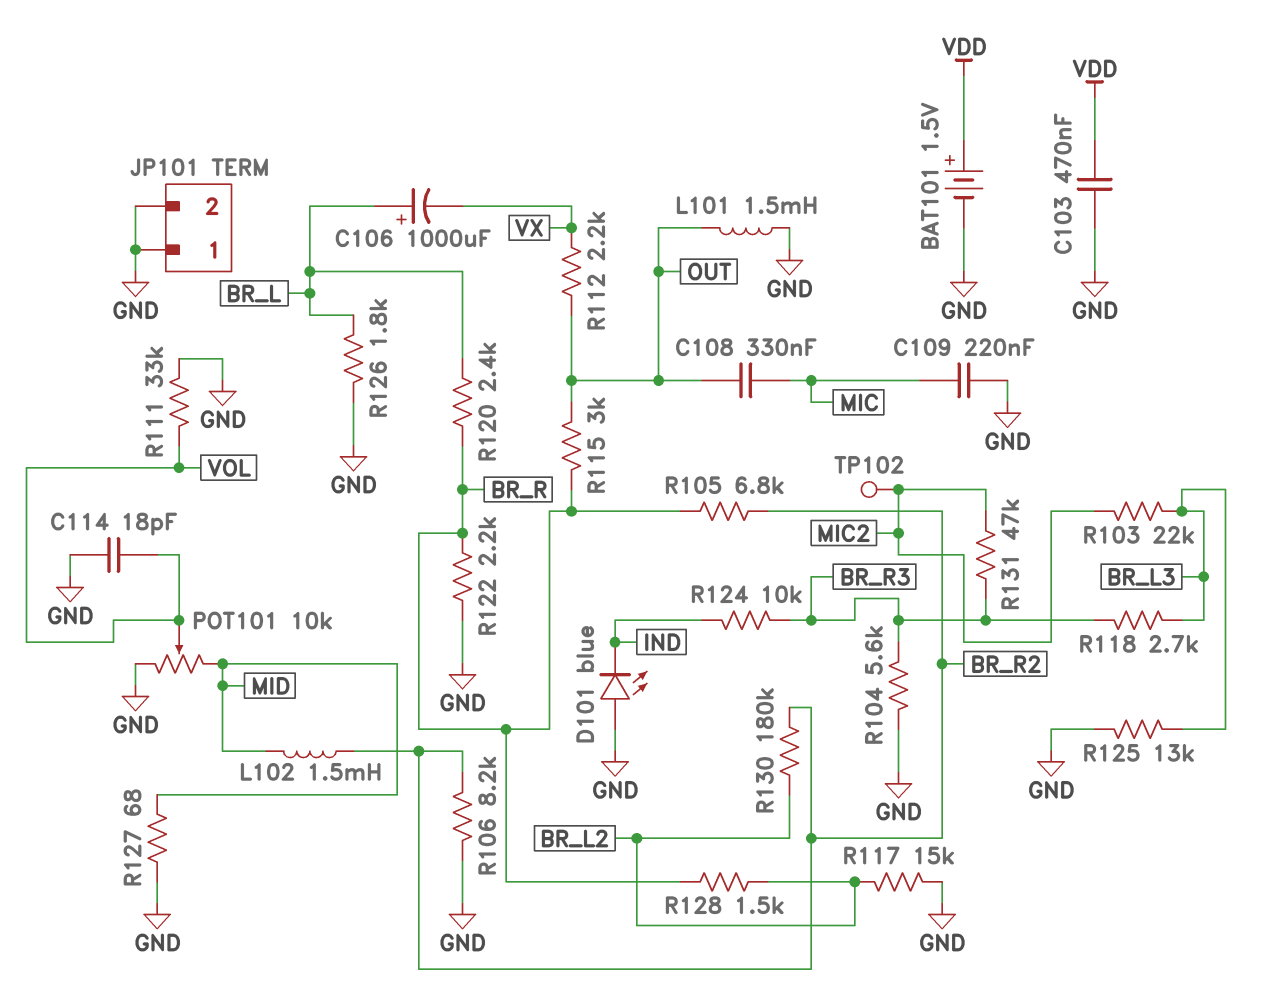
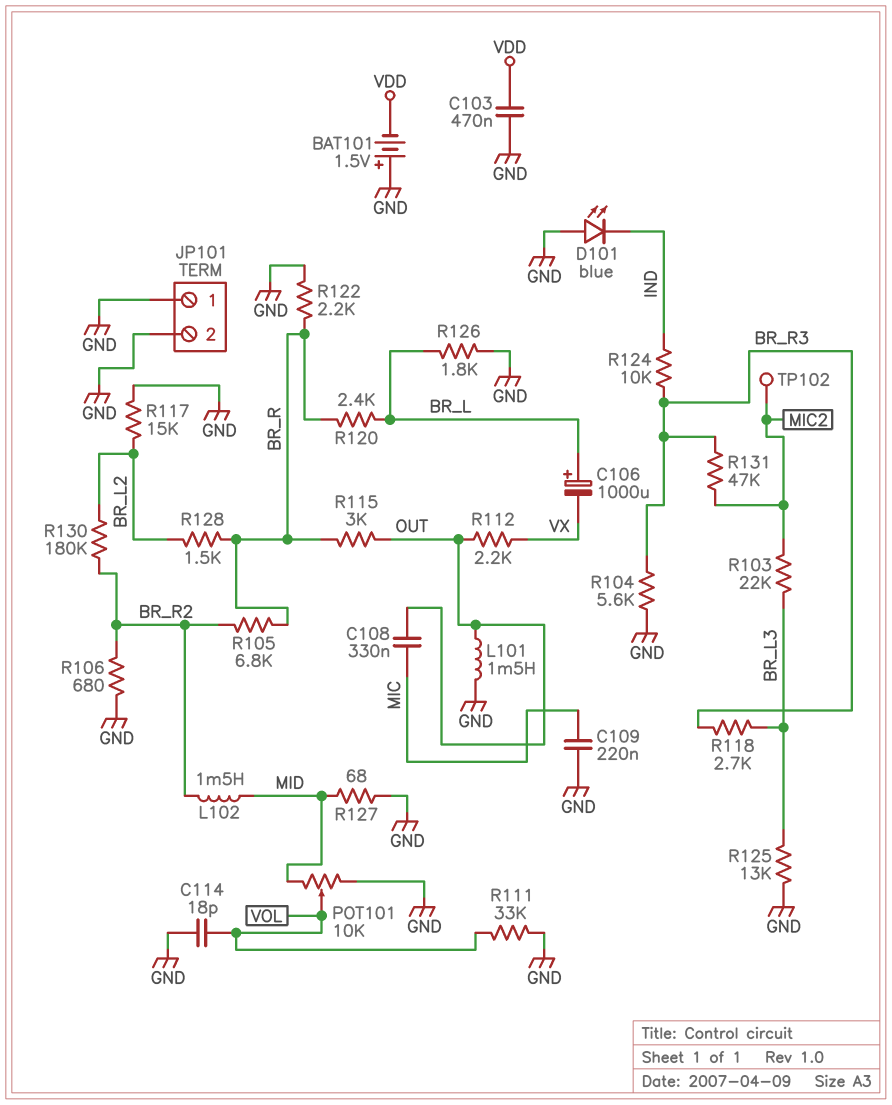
BAT101: 1.5V (plus VDD, minus GND) -> 1.5V (plus GND, minus VDD)
R106: 8.2k (BR_R2, GND) -> 680 (BR_R2, GND)

